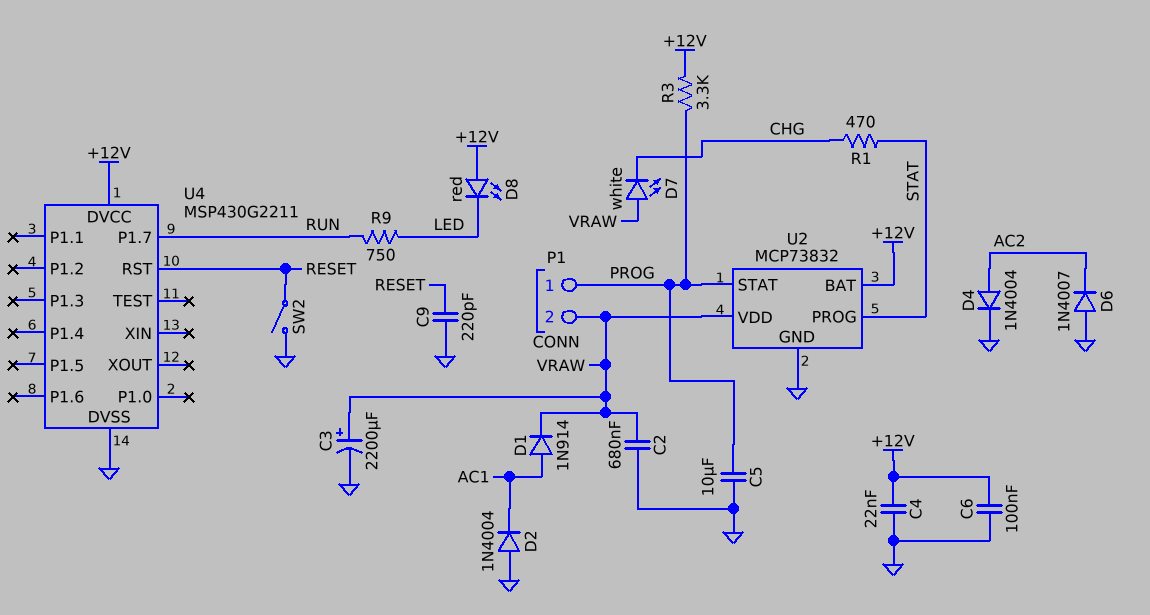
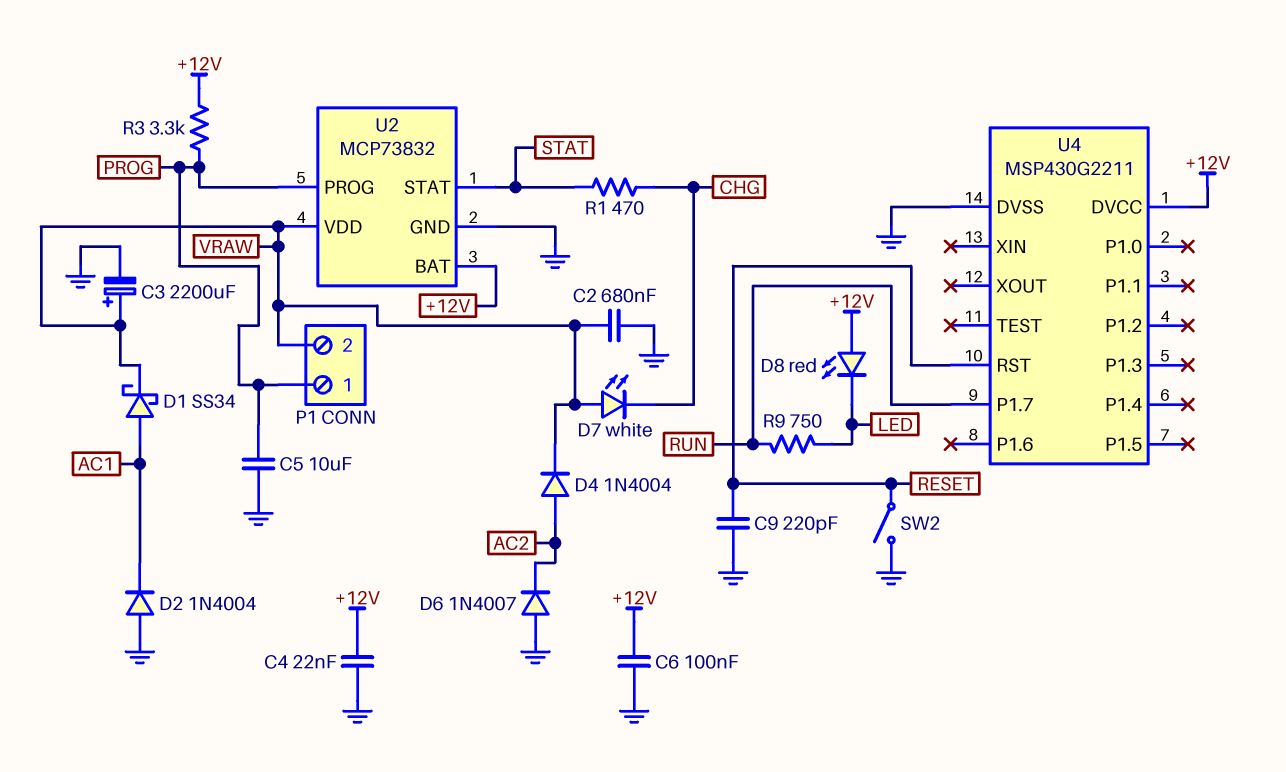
D1: diode 1N914 (A AC1, K VRAW) -> schottky SS34 (A AC1, K VRAW)
D4: diode 1N4004 (A AC2, K GND) -> diode 1N4004 (A AC2, K VRAW)
U2 pin PROG: STAT -> PROG
U2 pin STAT: PROG -> STAT

